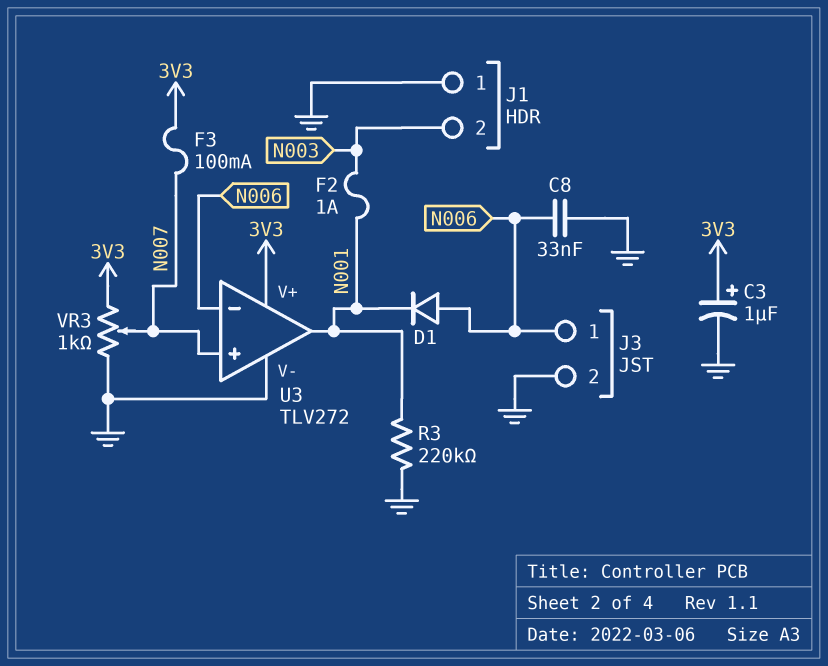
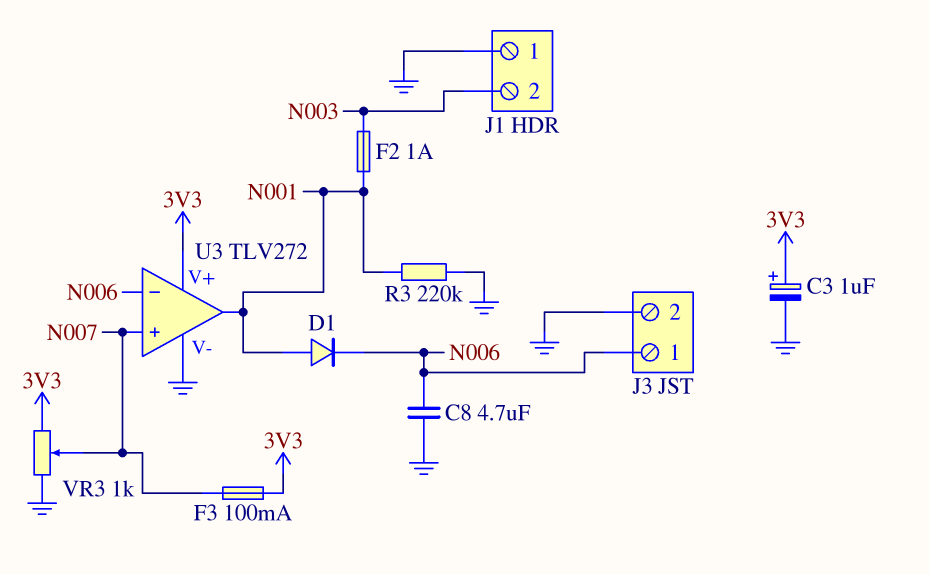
C8: 33nF (GND, N006) -> 4.7uF (GND, N006)
D1: diode (A N006, K N001) -> diode (A N001, K N006)

